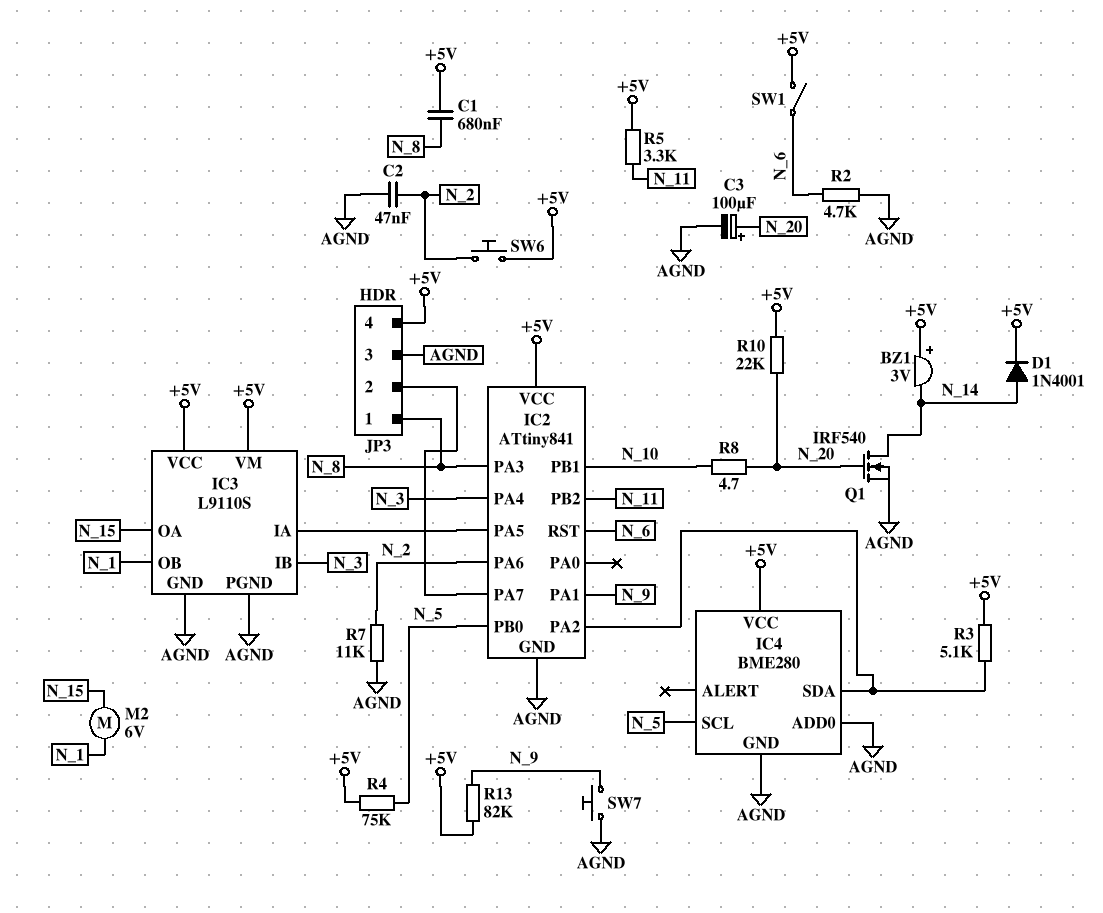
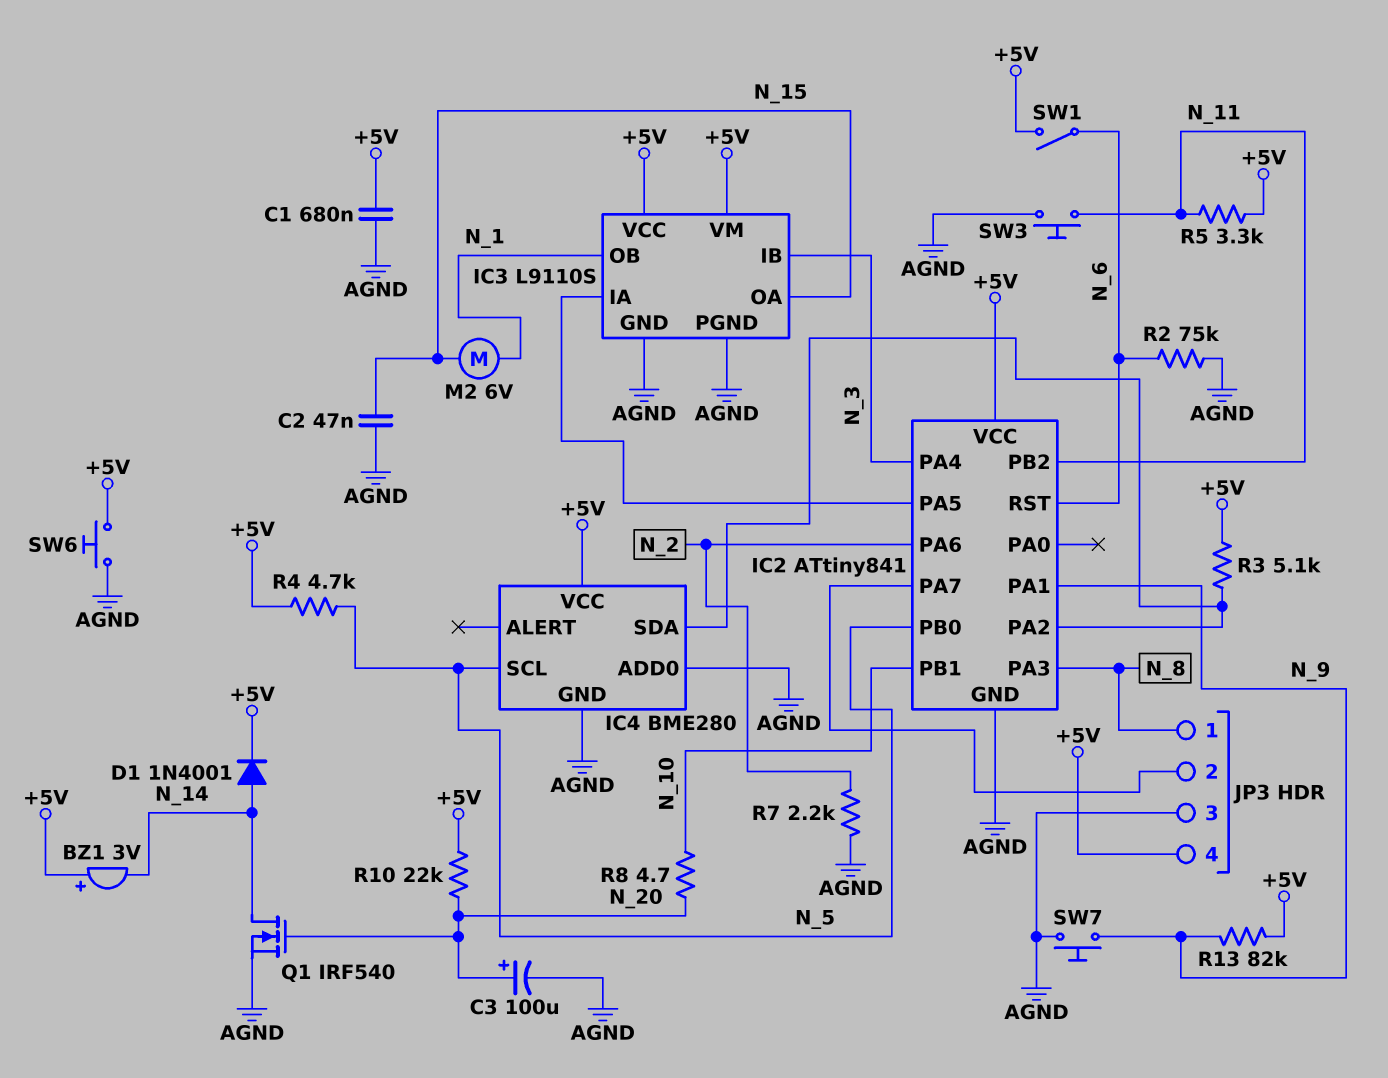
C1: 680nF (+5V, N_8) -> 680nF (+5V, AGND)
C2: 47nF (AGND, N_2) -> 47nF (AGND, N_15)
R2: 4.7k (AGND, N_6) -> 75k (AGND, N_6)
R4: 75k (+5V, N_5) -> 4.7k (+5V, N_5)
R7: 11k (AGND, N_2) -> 2.2k (AGND, N_2)
SW3: none -> button (AGND, N_11)
SW6: button (+5V, N_2) -> button (+5V, AGND)

